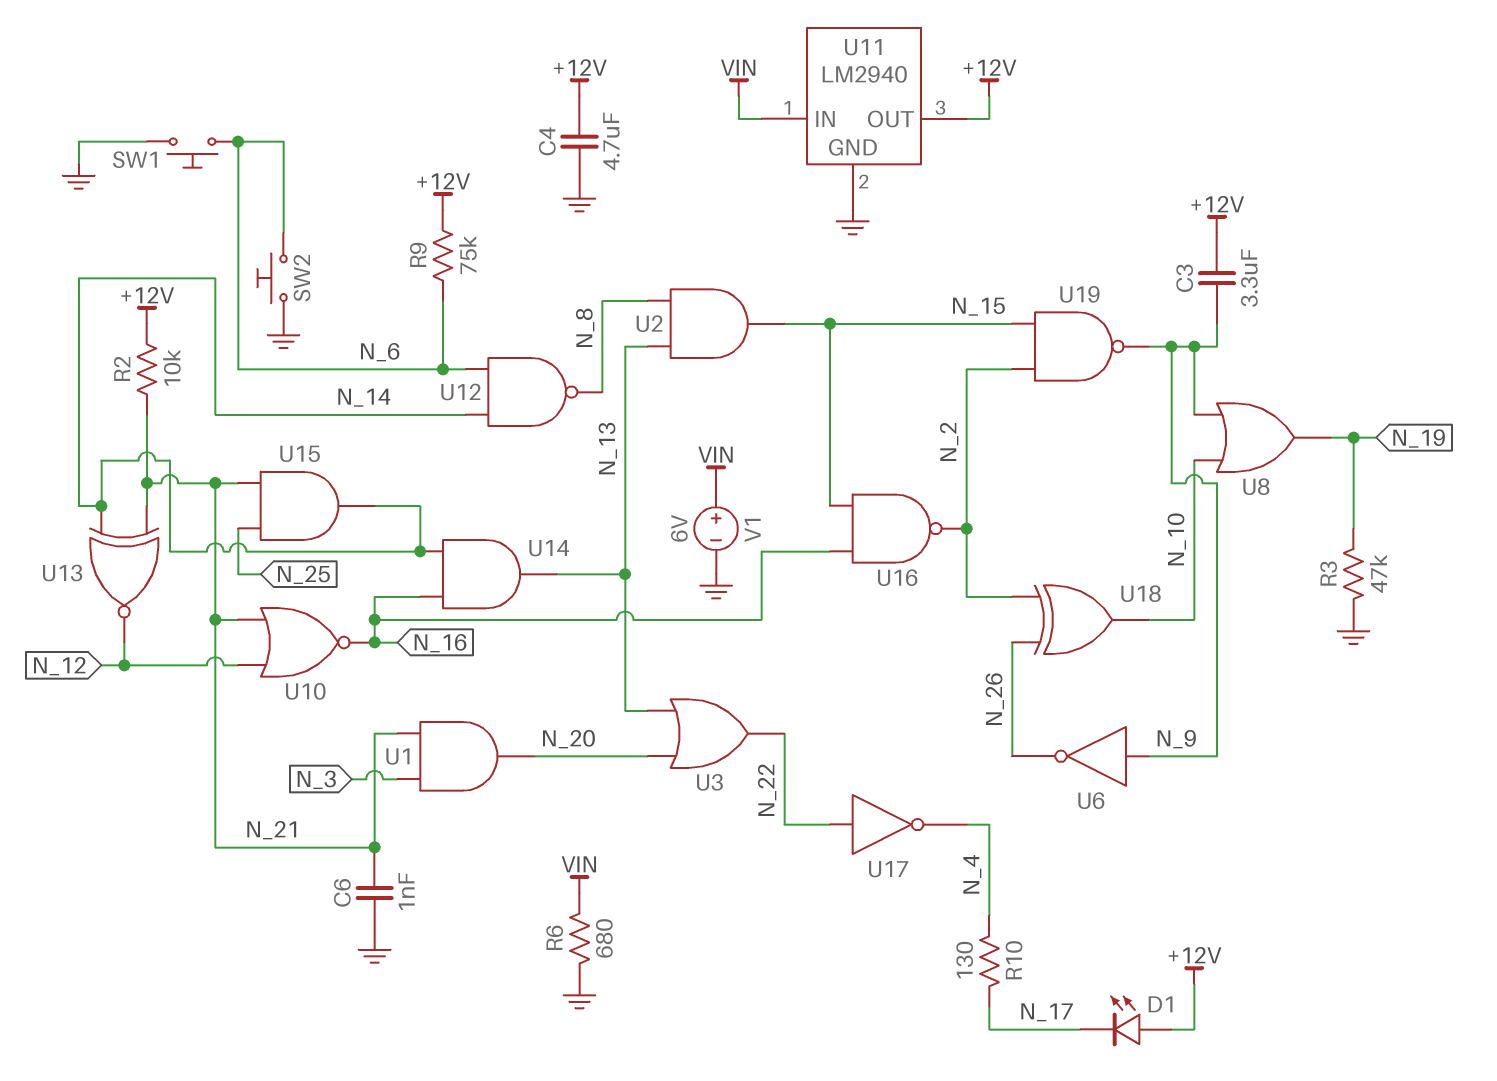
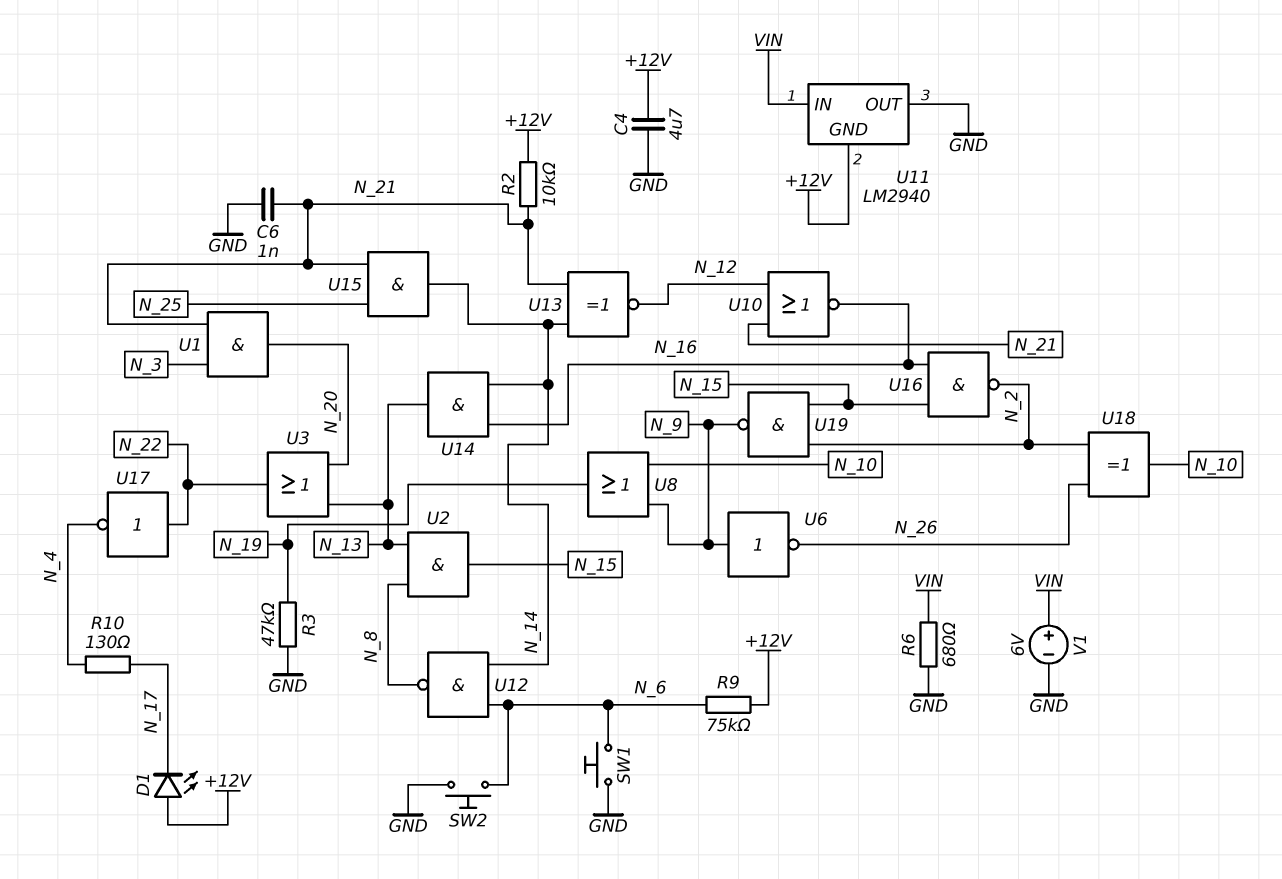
C3: 3.3uF (+12V, N_9) -> none
U11 pin GND: GND -> +12V
U11 pin OUT: +12V -> GND

